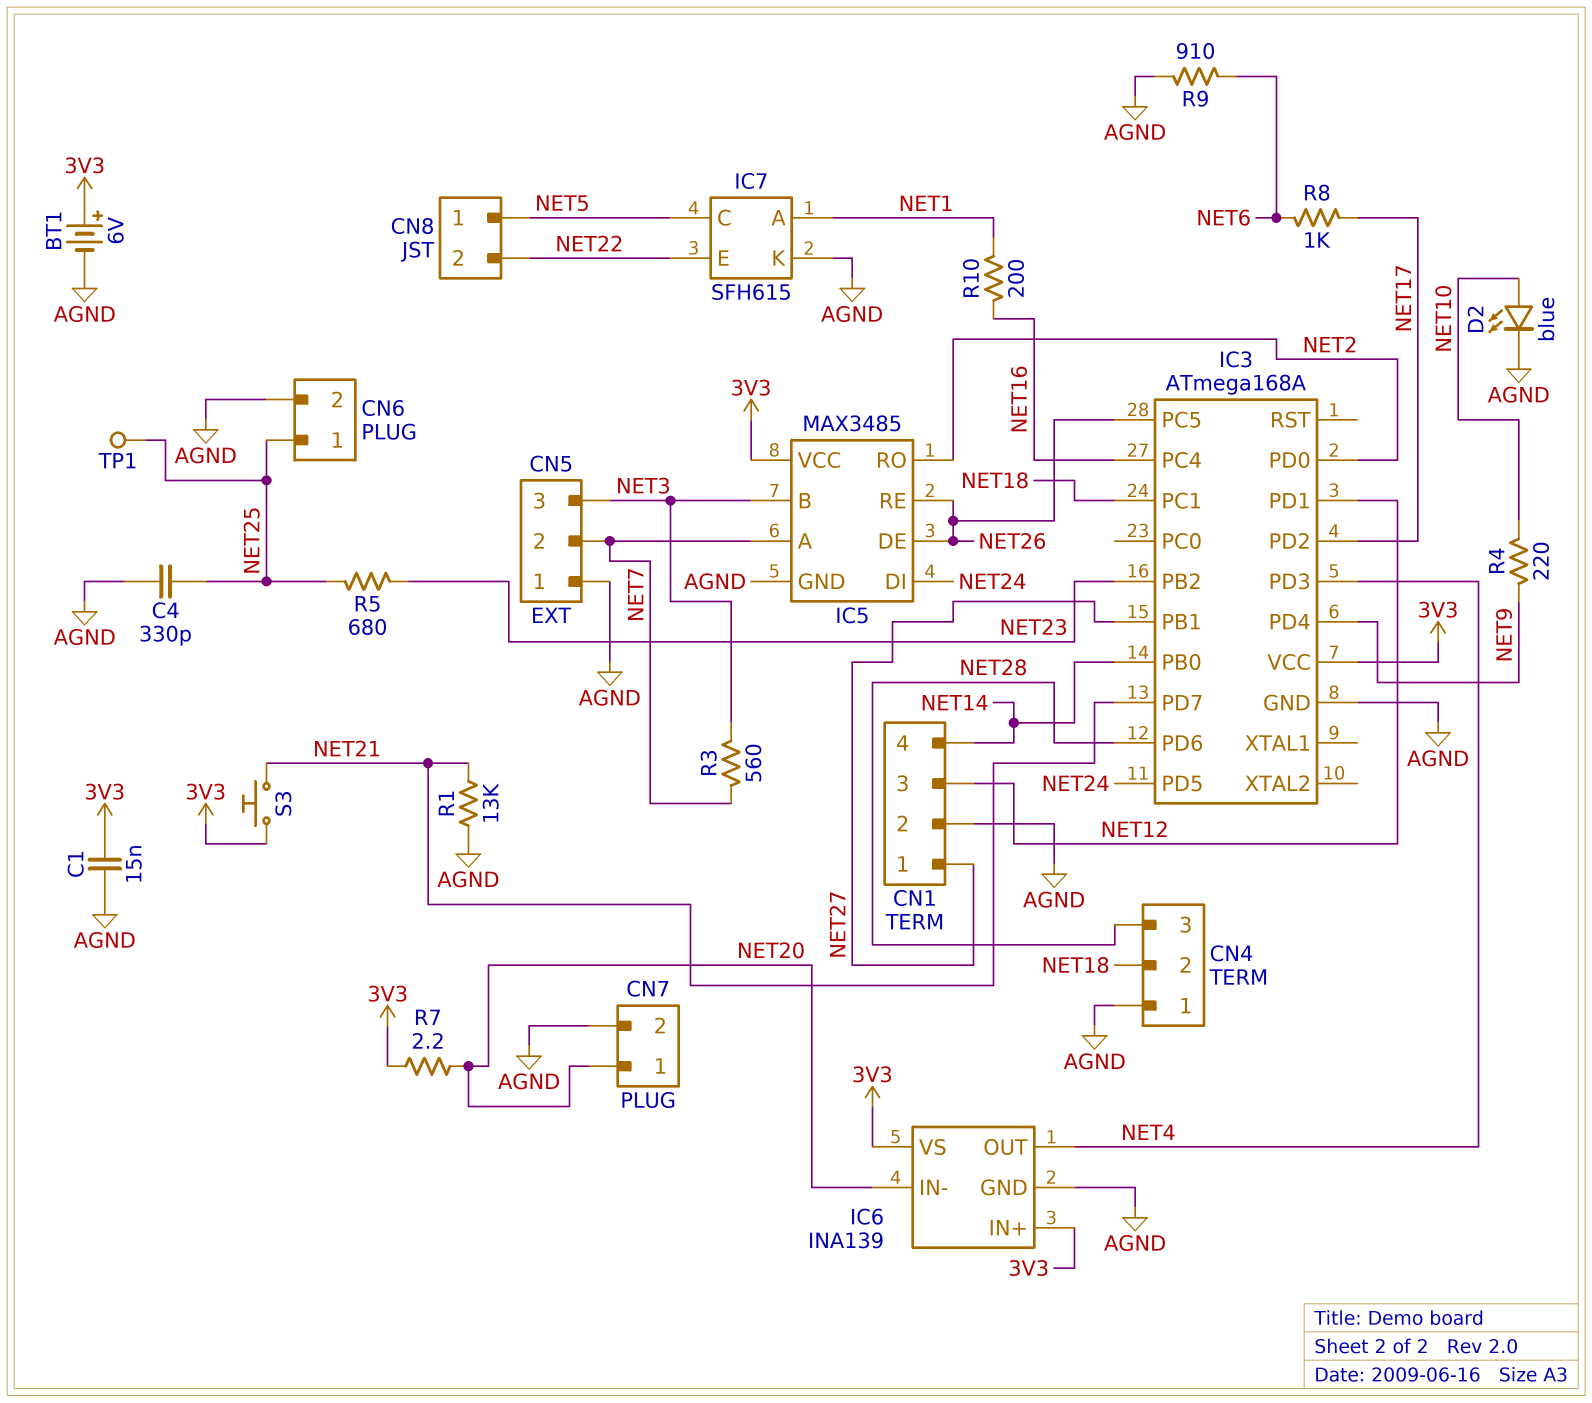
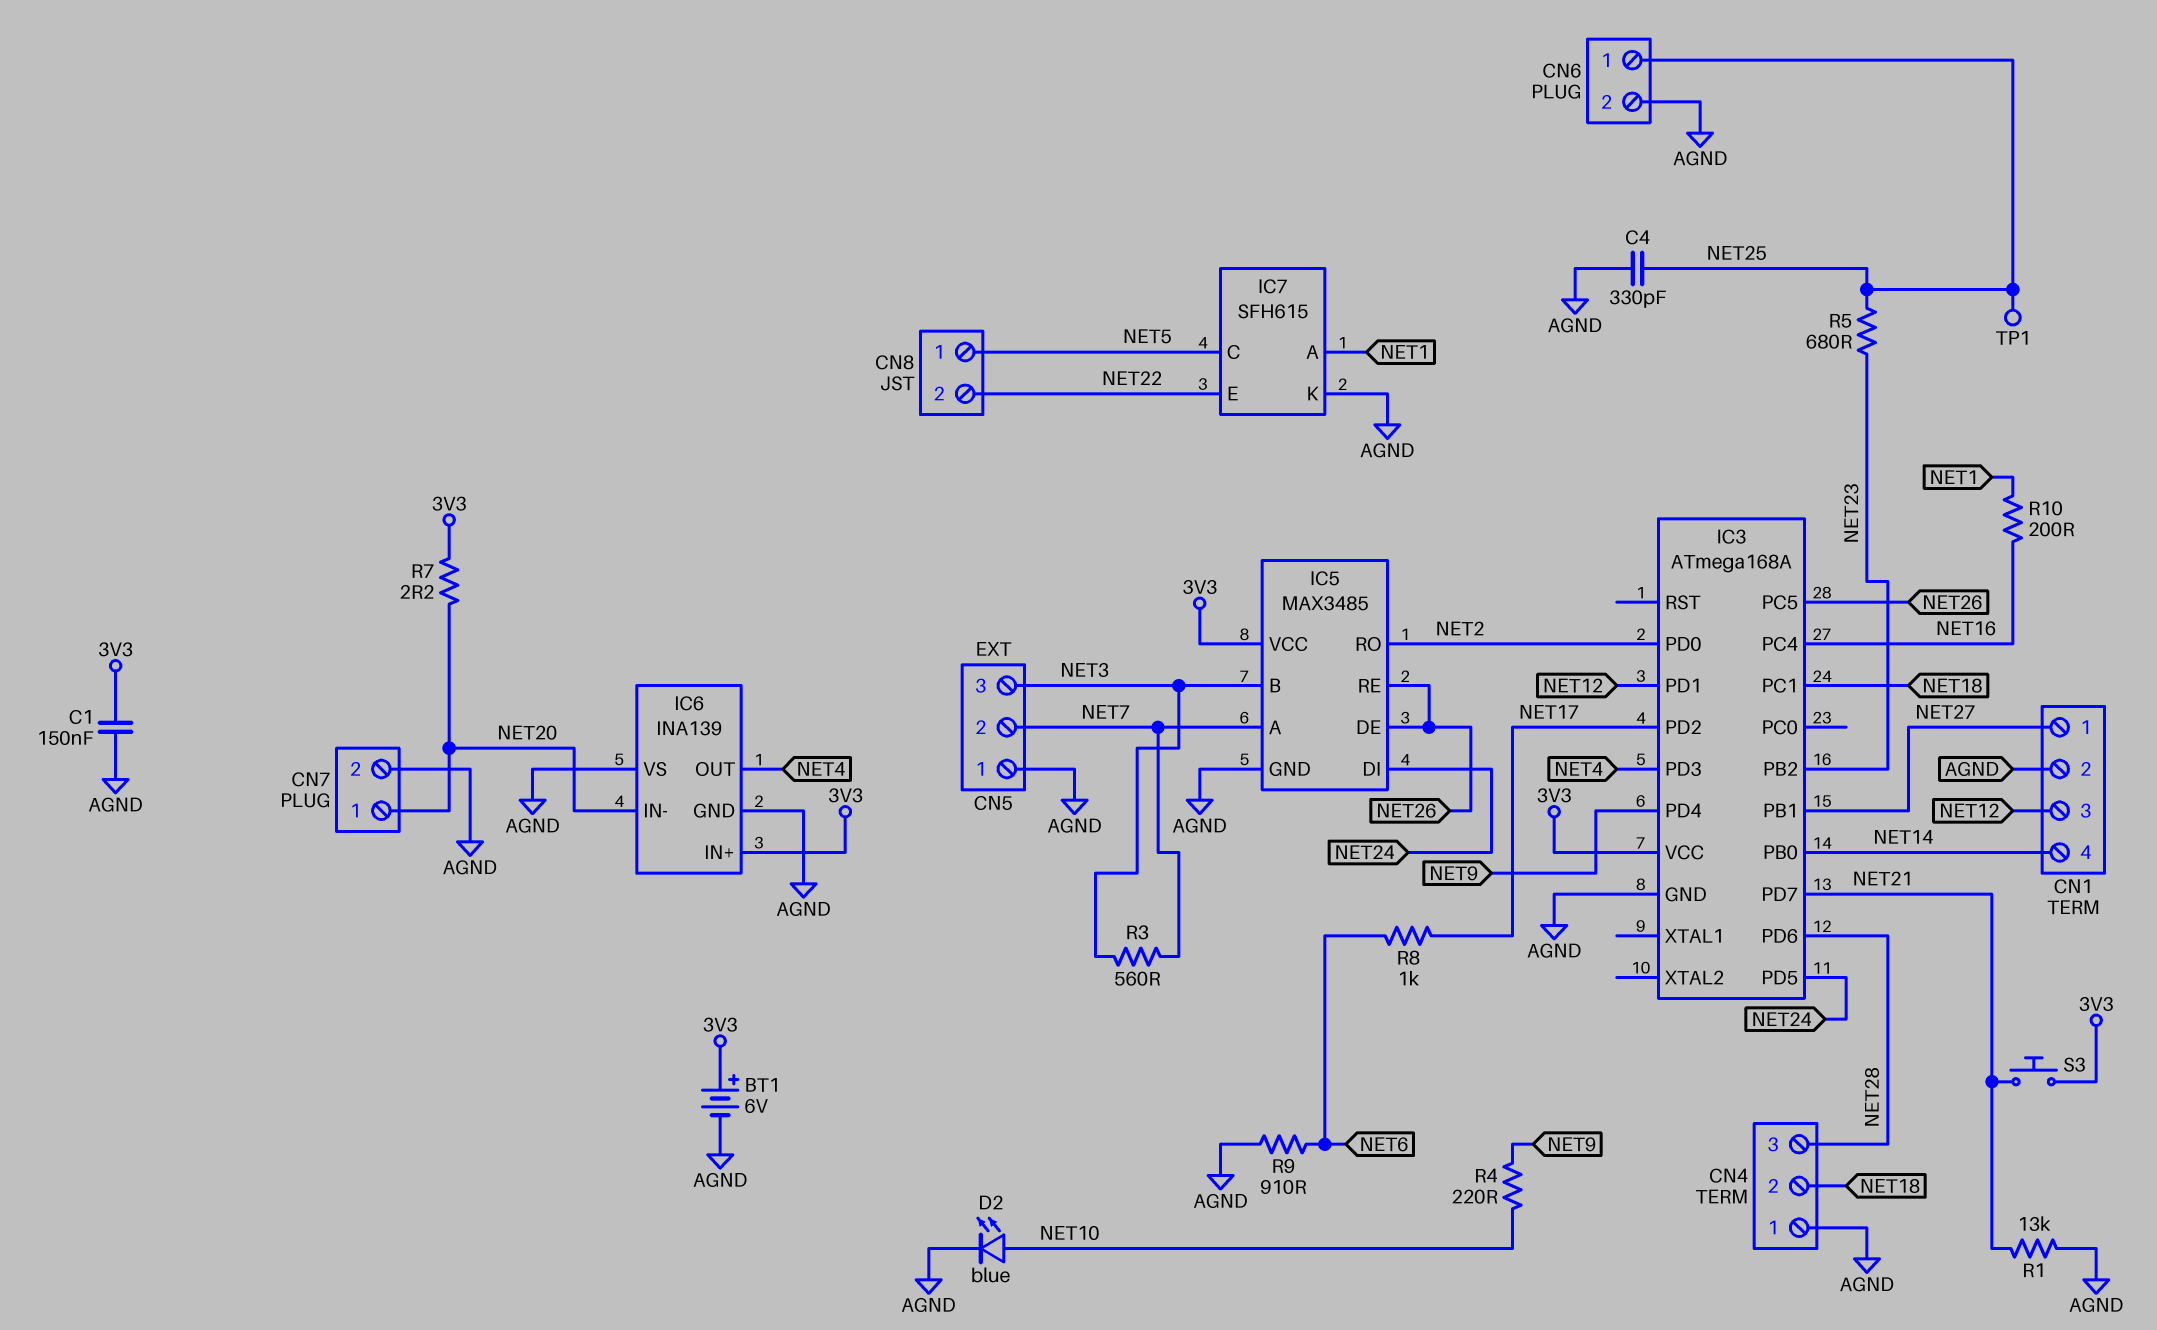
C1: 15nF (3V3, AGND) -> 150nF (3V3, AGND)
IC6 pin VS: 3V3 -> AGND

